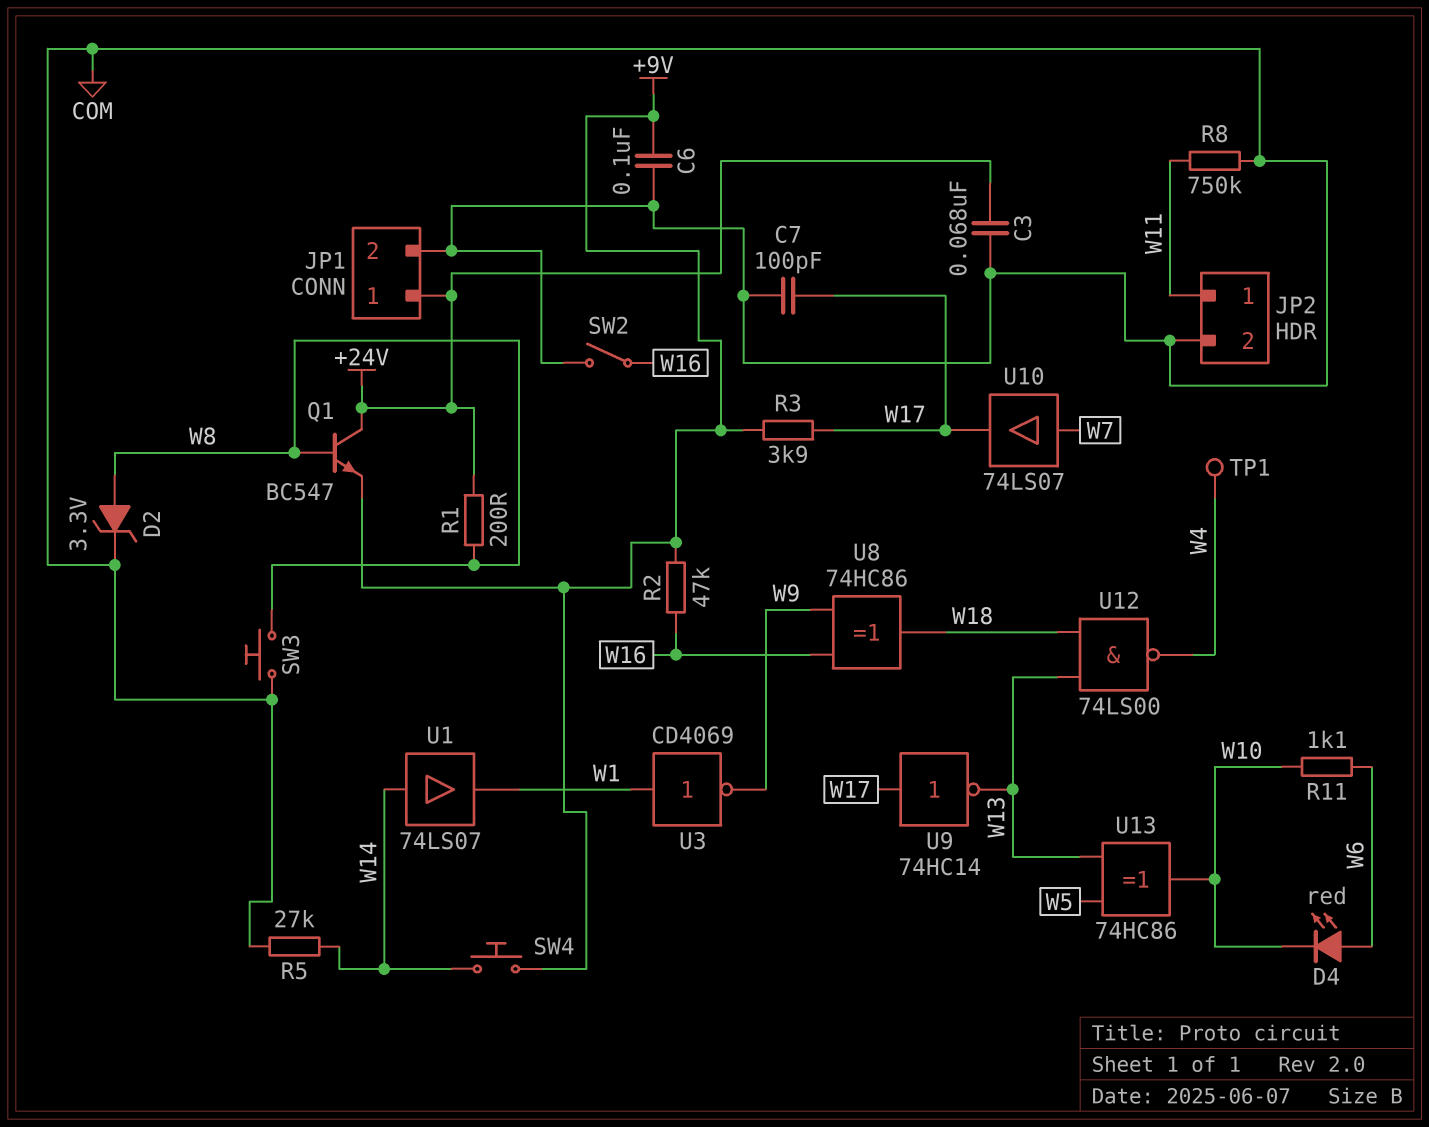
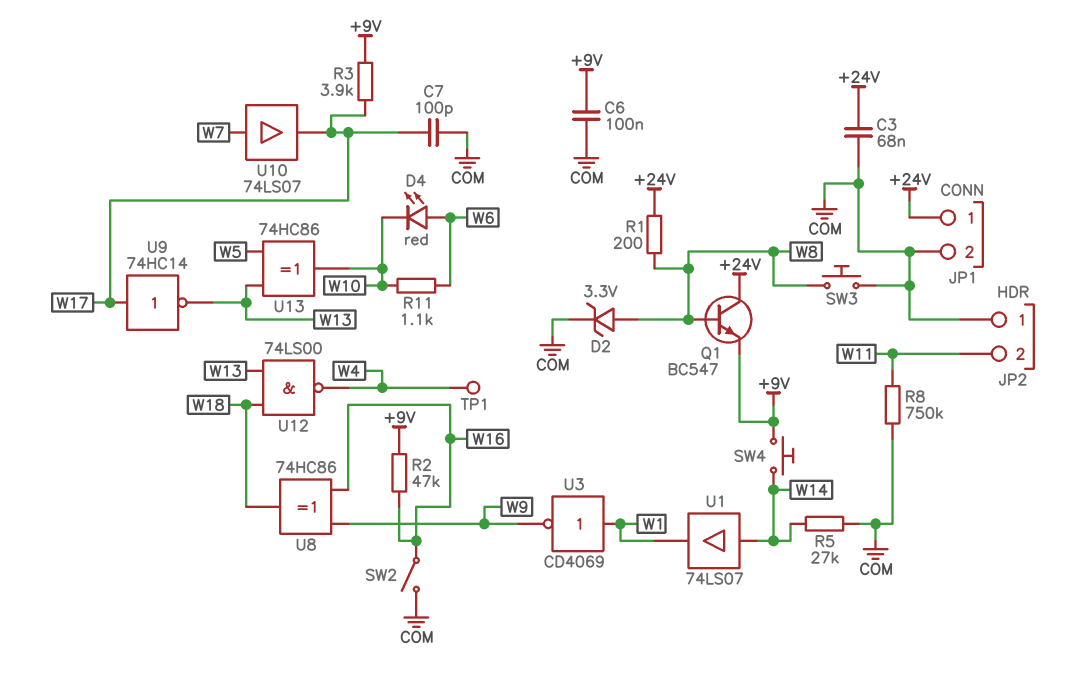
JP2 pin 1: W11 -> COM
JP2 pin 2: COM -> W11

